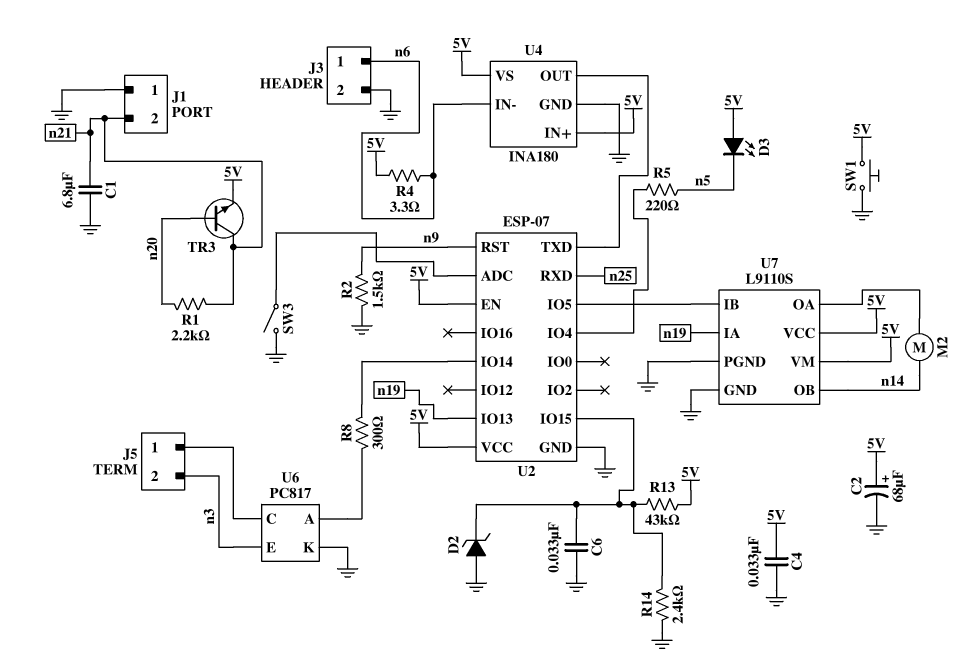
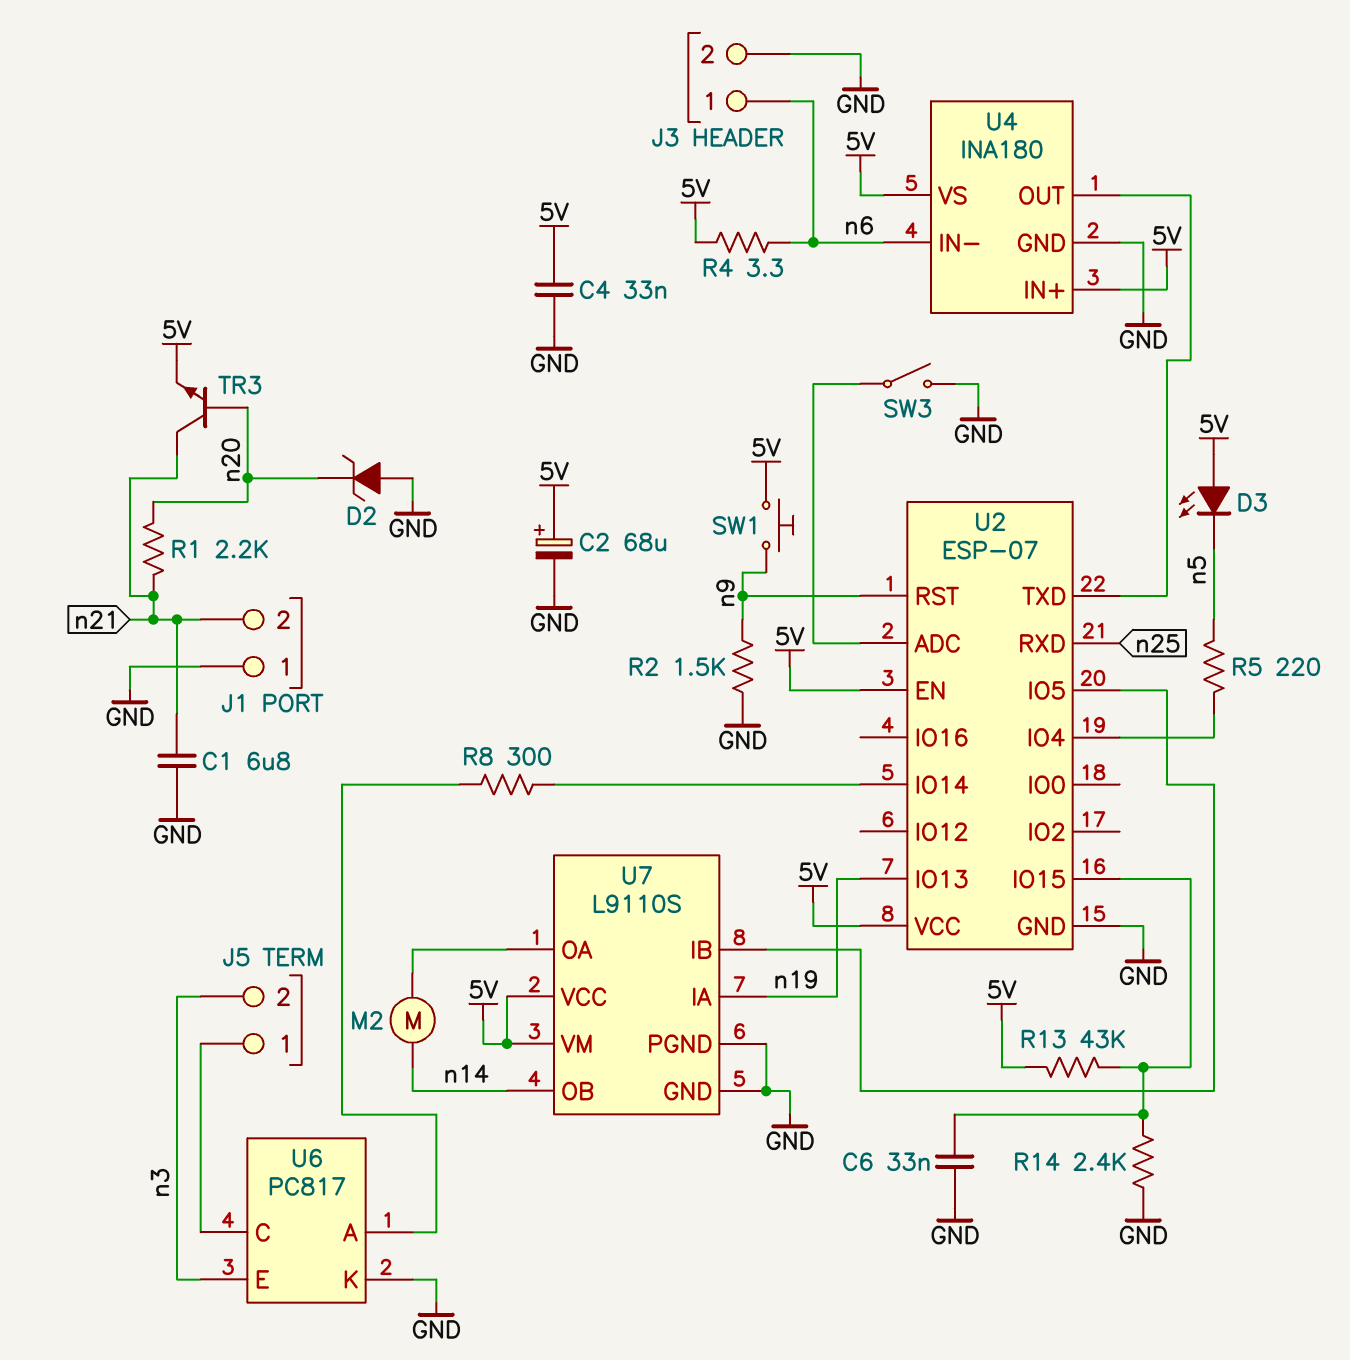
D2: zener (A GND, K U2/IO15) -> zener (A GND, K n20)
SW1: button (5V, GND) -> button (5V, n9)

